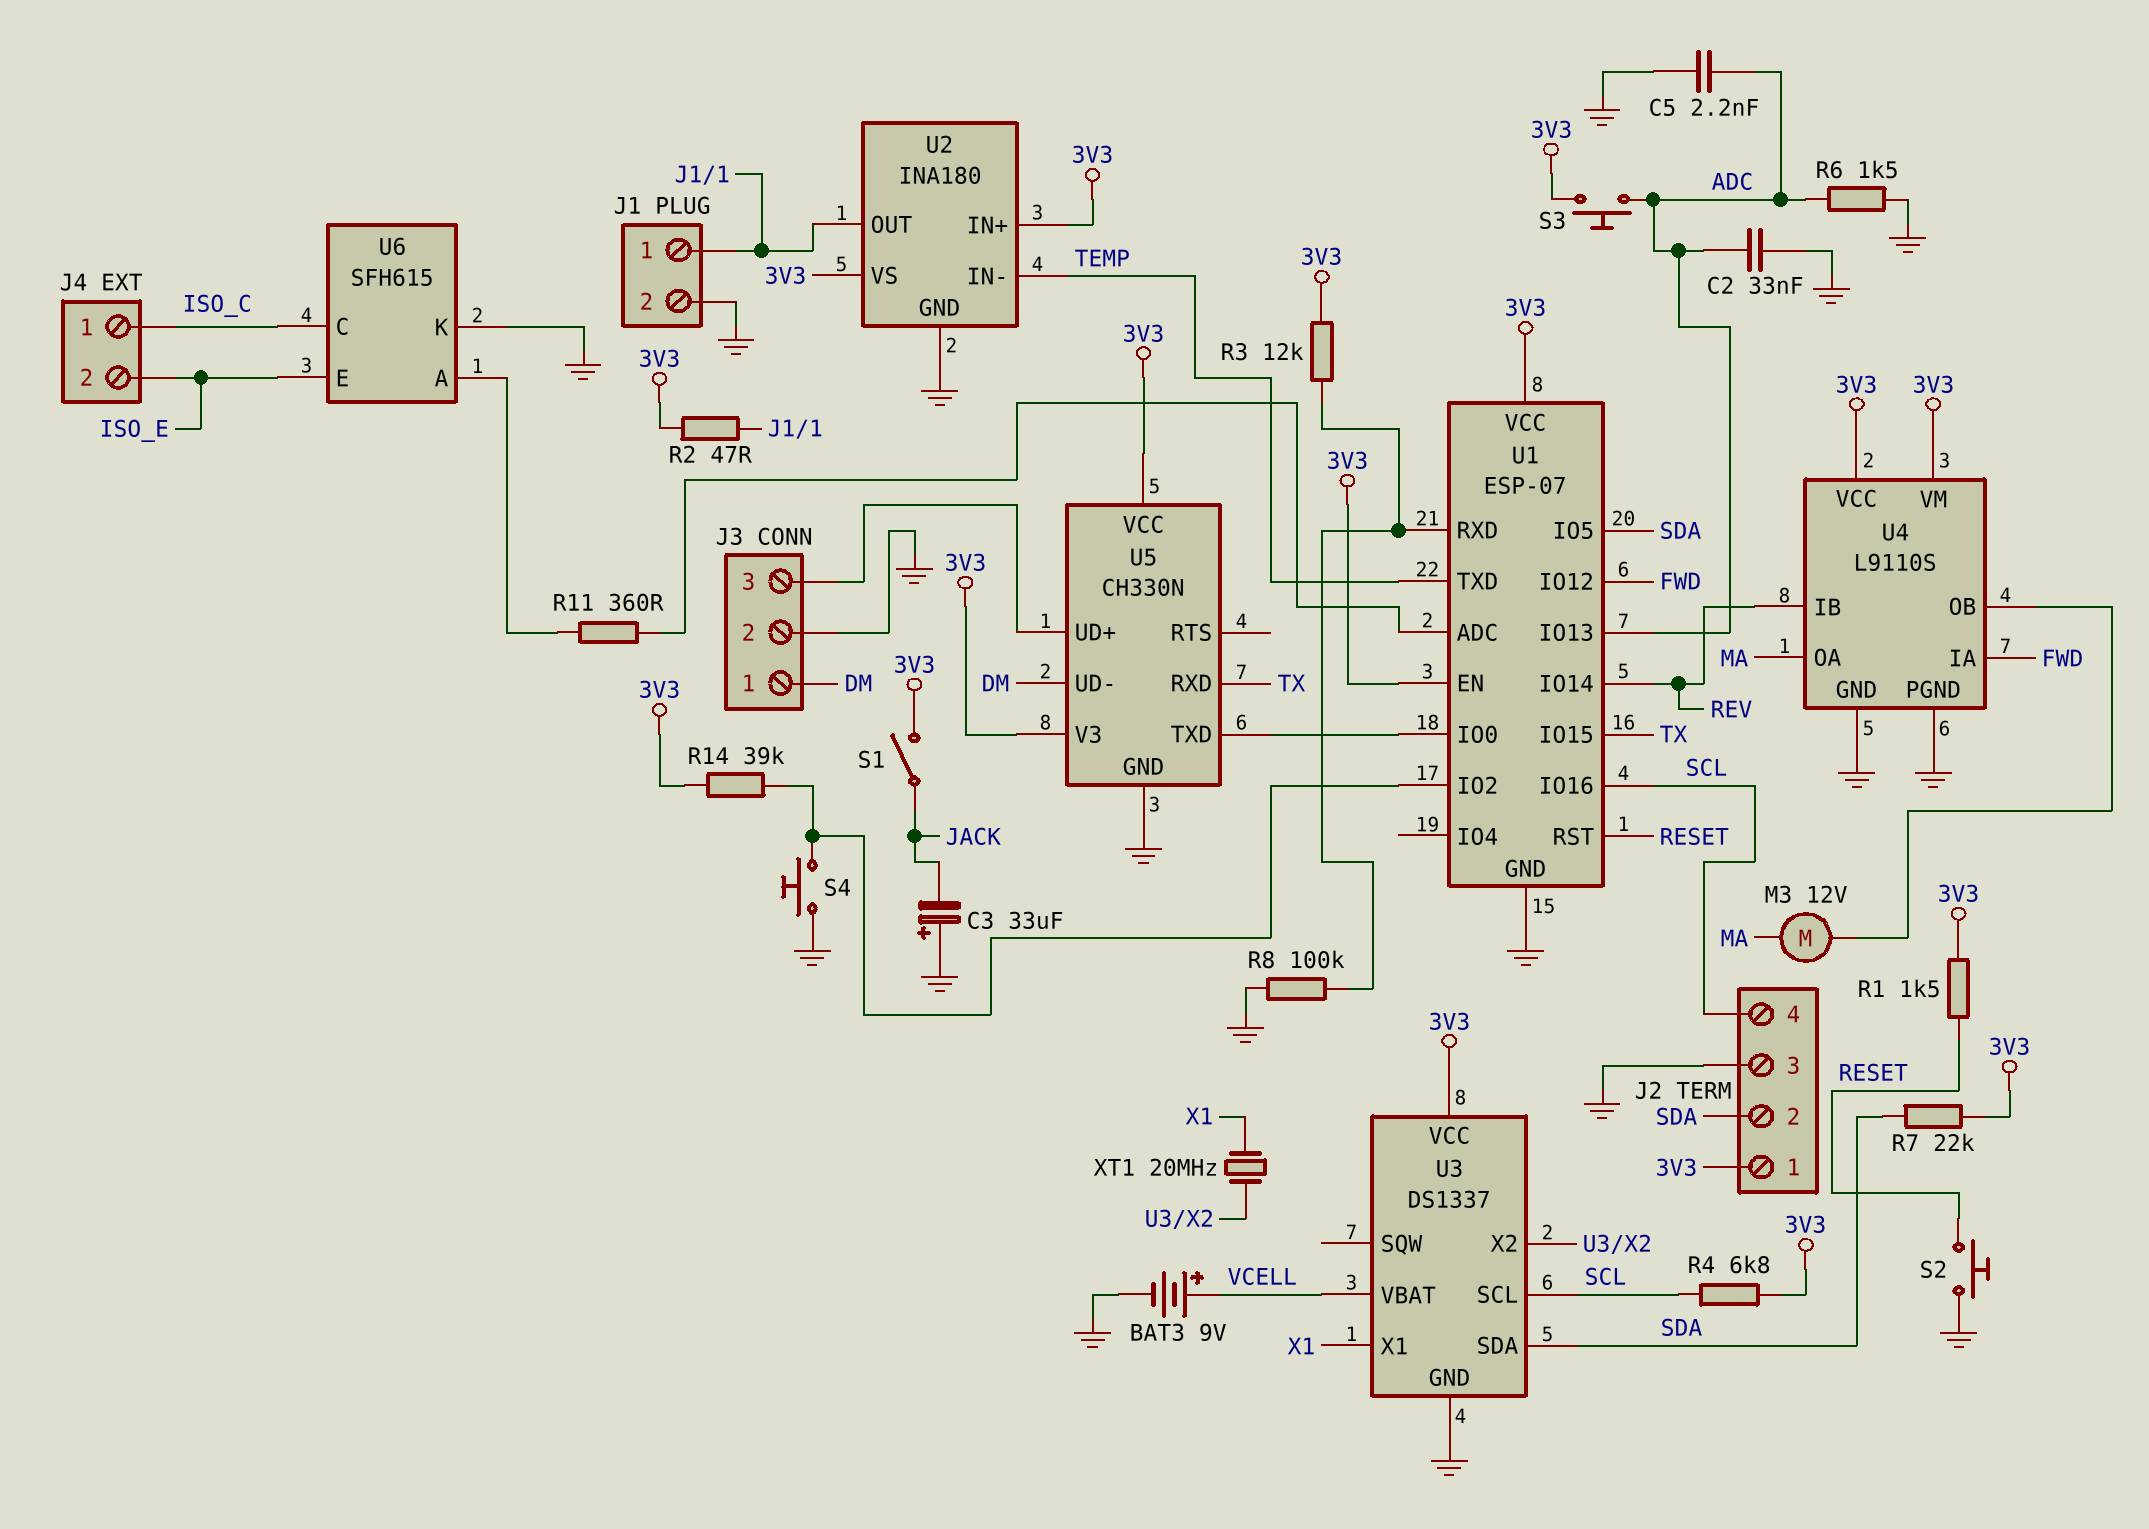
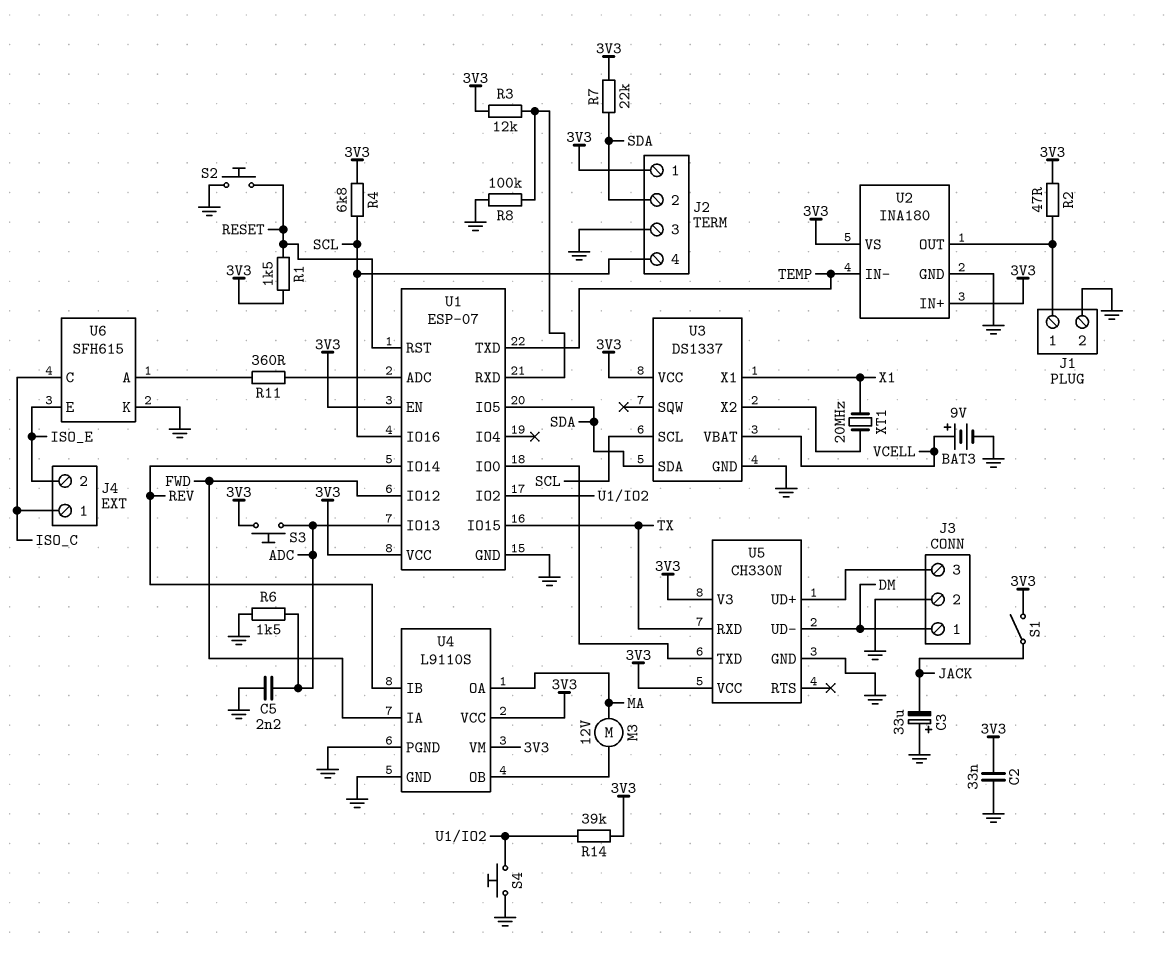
C2: 33nF (ADC, GND) -> 33nF (3V3, GND)

